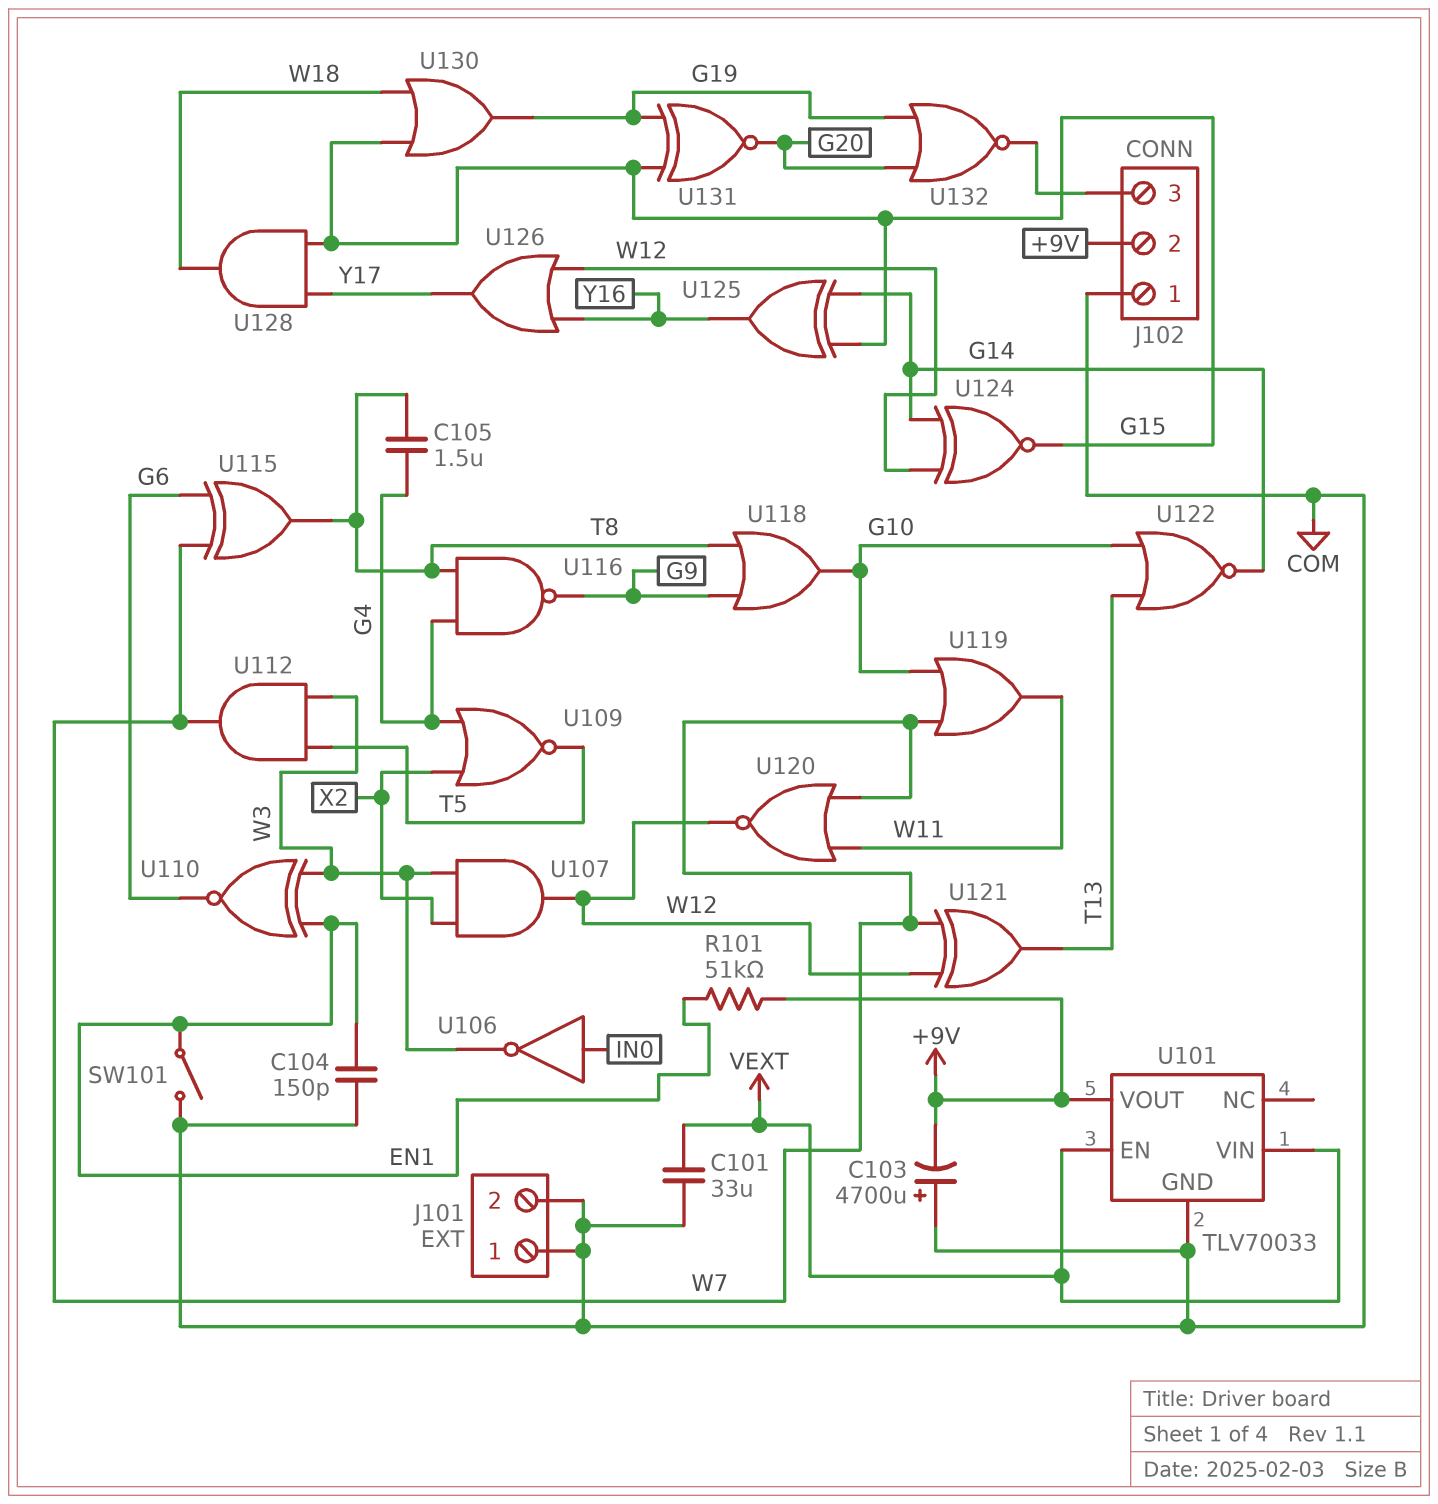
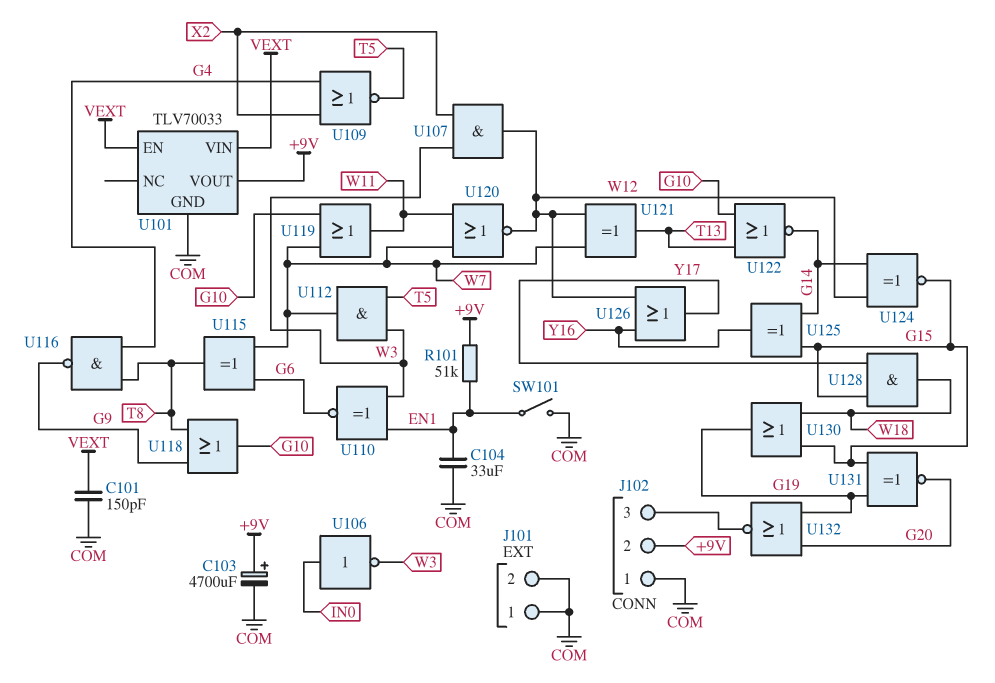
C101: 33uF (COM, VEXT) -> 150pF (COM, VEXT)
C103: 4700uF (plus COM, minus +9V) -> 4700uF (plus +9V, minus COM)
C104: 150pF (COM, EN1) -> 33uF (COM, EN1)
C105: 1.5uF (G4, T8) -> none

